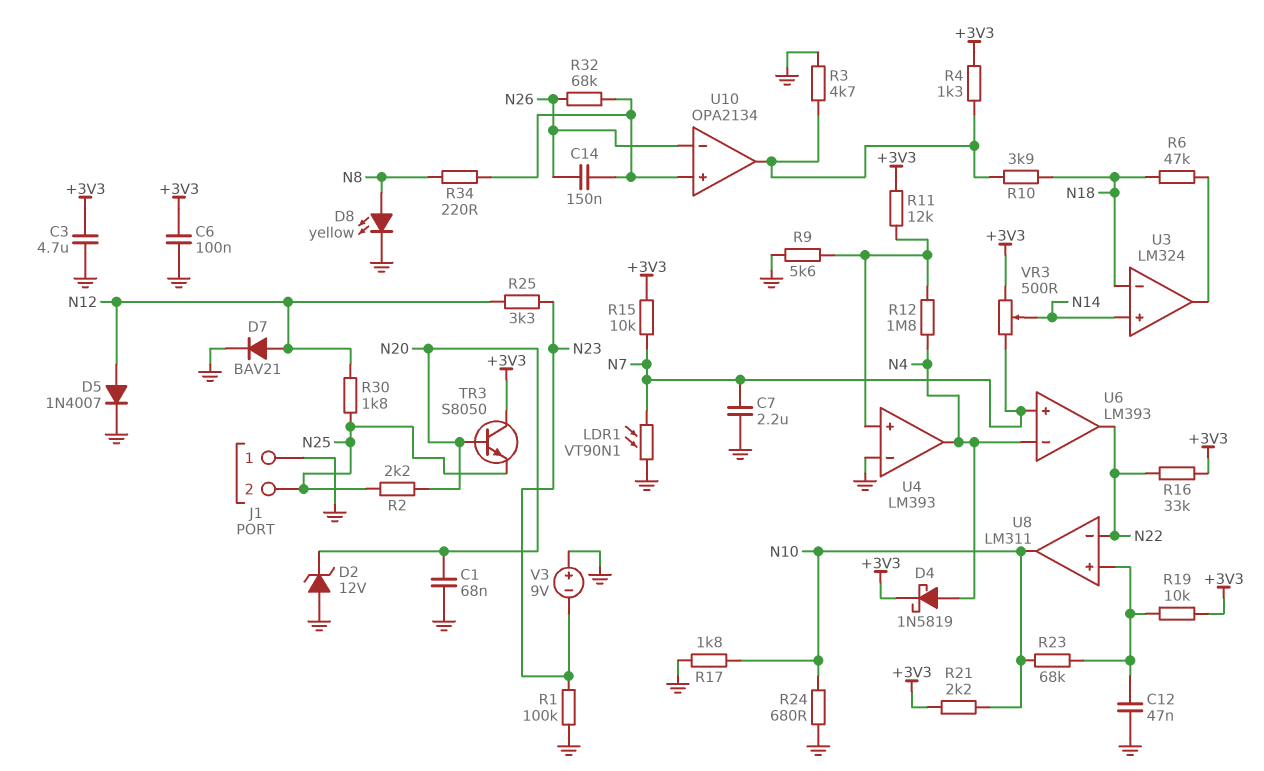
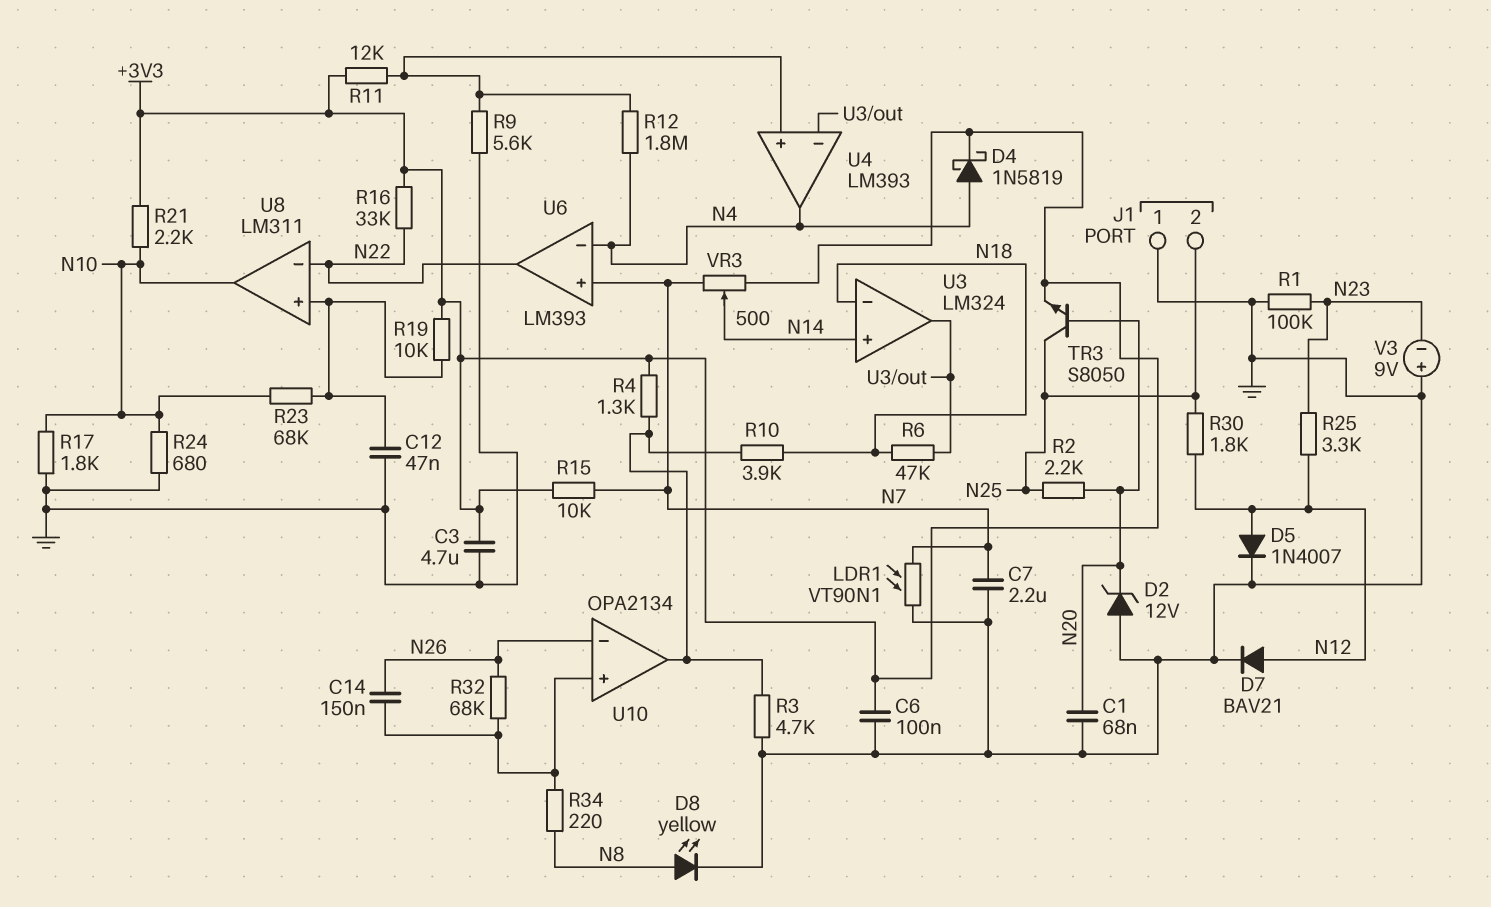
TR3: NPN S8050 (B N20, C +3V3, E N25) -> NPN S8050 (B N20, C N25, E +3V3)
U4 pin in-: GND -> U3/out

